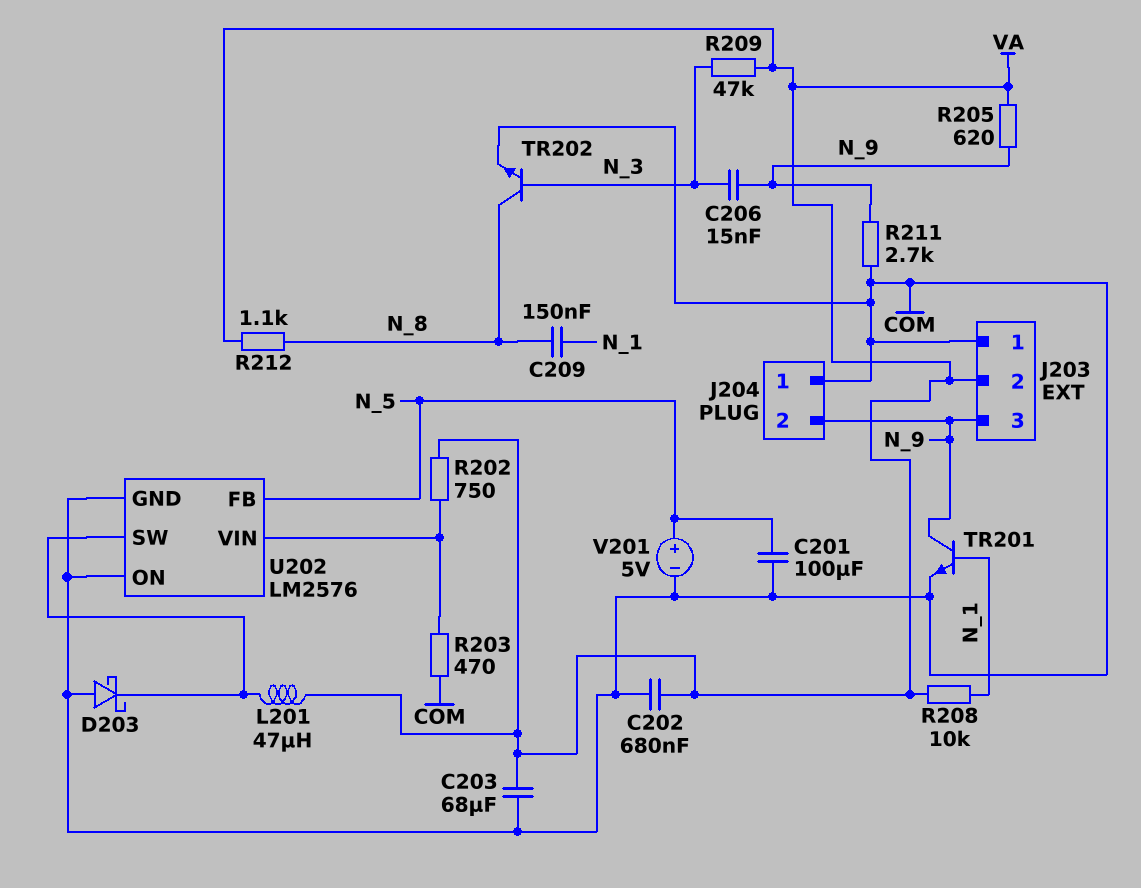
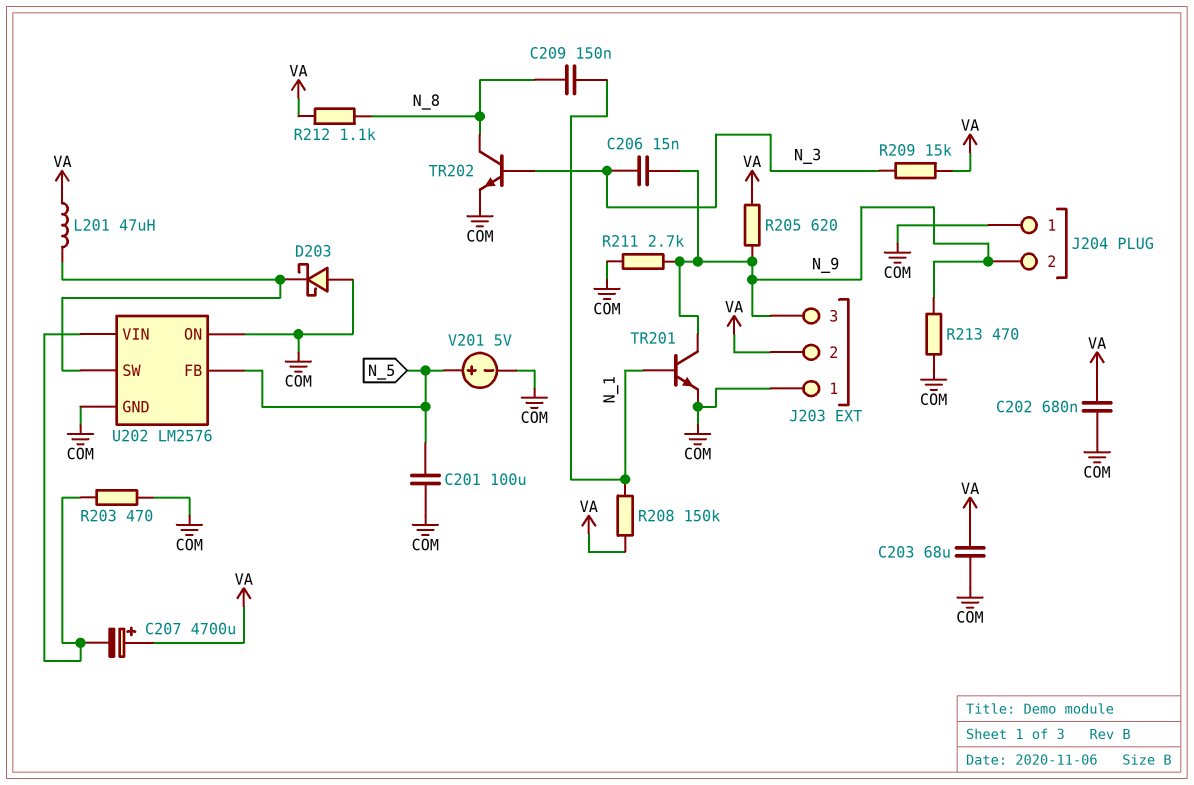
C207: none -> 4700uF (plus VA, minus U202/VIN)
R202: 750 (U202/VIN, VA) -> none
R208: 10k (N_1, VA) -> 150k (N_1, VA)
R209: 47k (N_3, VA) -> 15k (N_3, VA)
R213: none -> 470 (COM, N_9)

